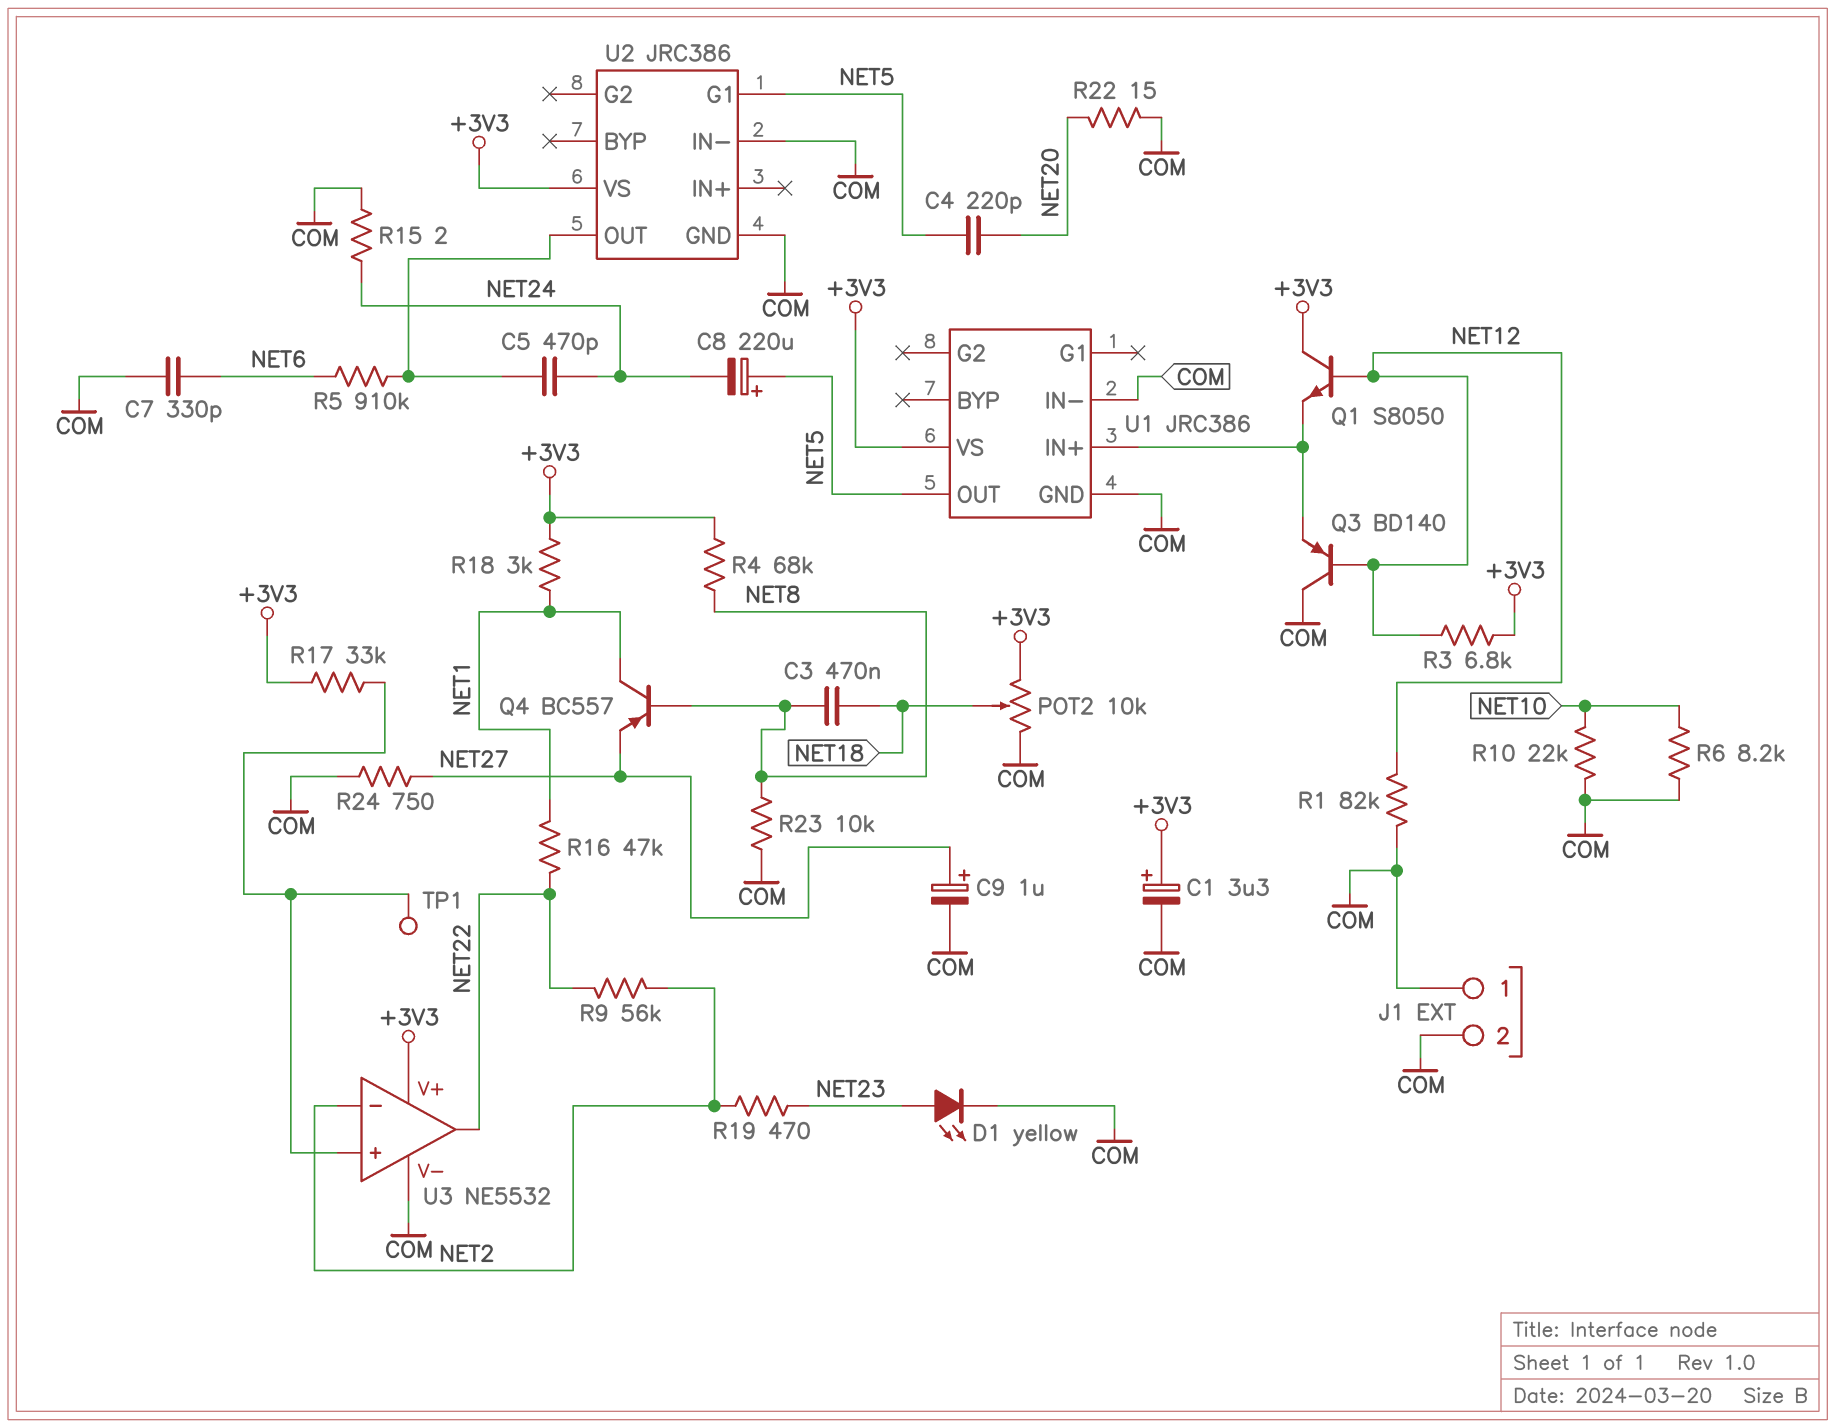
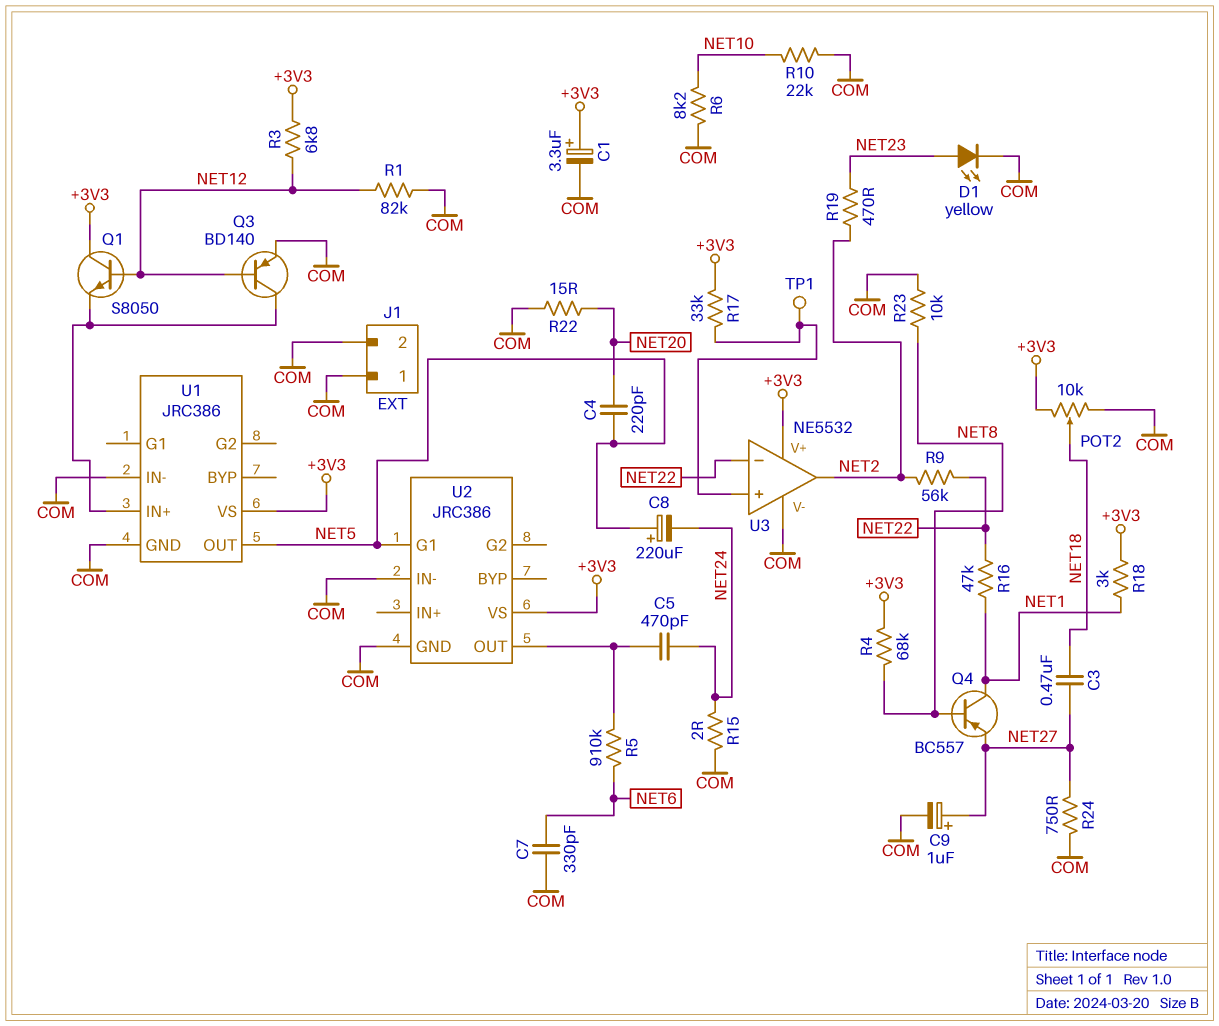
C3: 470nF (NET8, NET18) -> 470nF (NET18, NET27)
Q3: PNP BD140 (B NET12, C COM, E U1/IN+) -> PNP BD140 (B NET12, C U1/IN+, E COM)
U3 pin in-: NET2 -> NET22
U3 pin out: NET22 -> NET2

